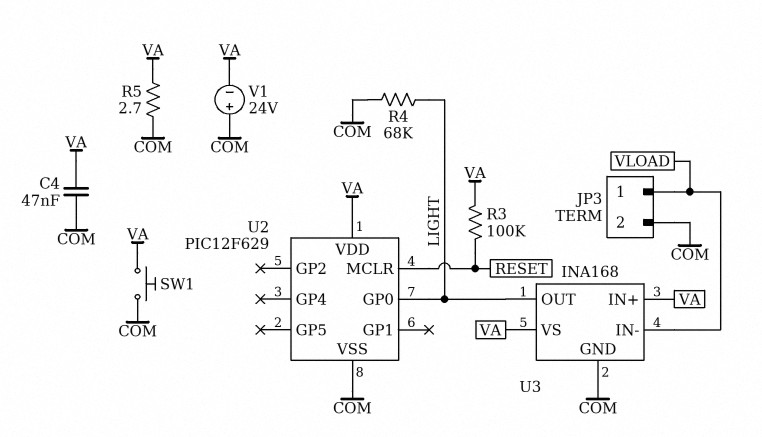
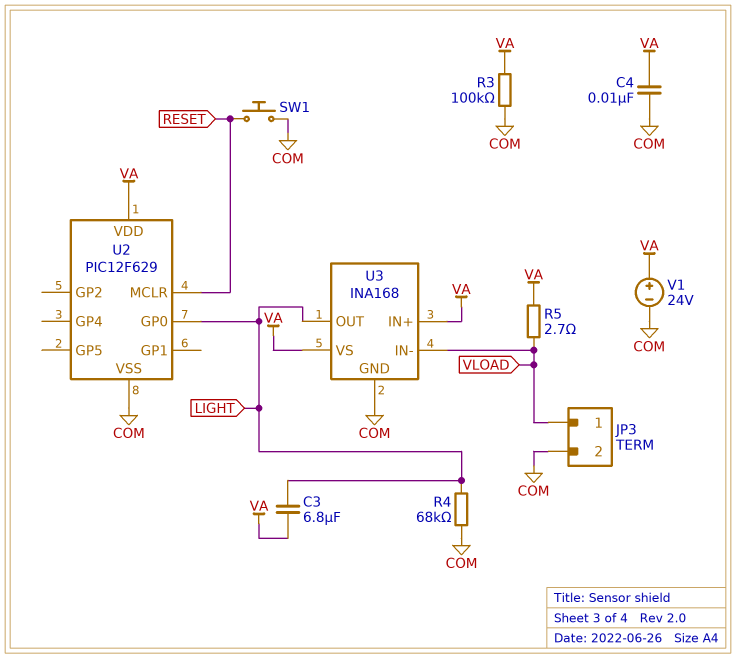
C3: none -> 6.8uF (LIGHT, VA)
C4: 47nF (COM, VA) -> 10nF (COM, VA)
R3: 100k (RESET, VA) -> 100k (COM, VA)
R5: 2.7 (COM, VA) -> 2.7 (VA, VLOAD)
SW1: button (COM, VA) -> button (COM, RESET)
V1: 24V (plus COM, minus VA) -> 24V (plus VA, minus COM)

